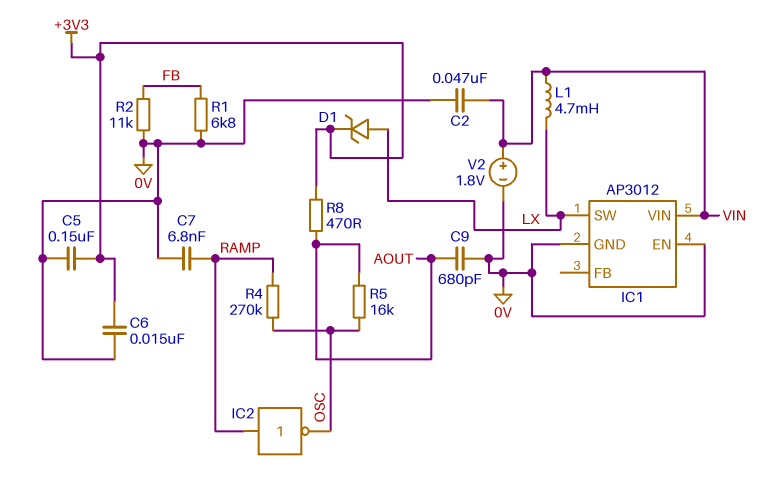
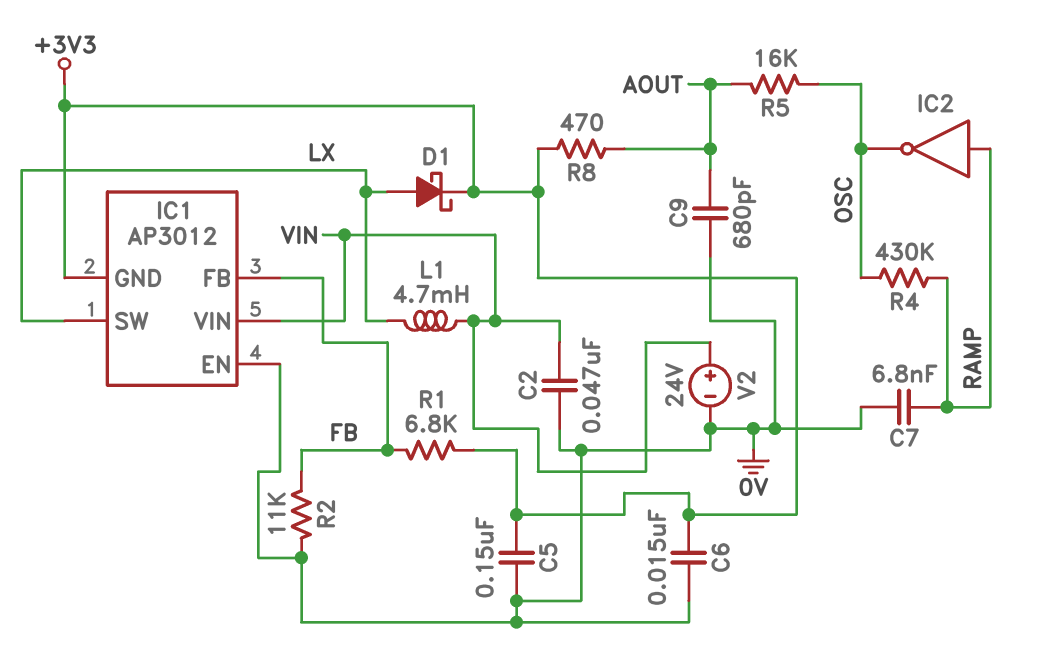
D1: zener (A LX, K +3V3) -> schottky (A LX, K +3V3)
IC1 pin FB: none -> FB
IC1 pin GND: 0V -> +3V3
R1: 6.8k (0V, FB) -> 6.8k (+3V3, FB)
R4: 270k (OSC, RAMP) -> 430k (OSC, RAMP)
V2: 1.8V (plus VIN, minus 0V) -> 24V (plus VIN, minus 0V)

